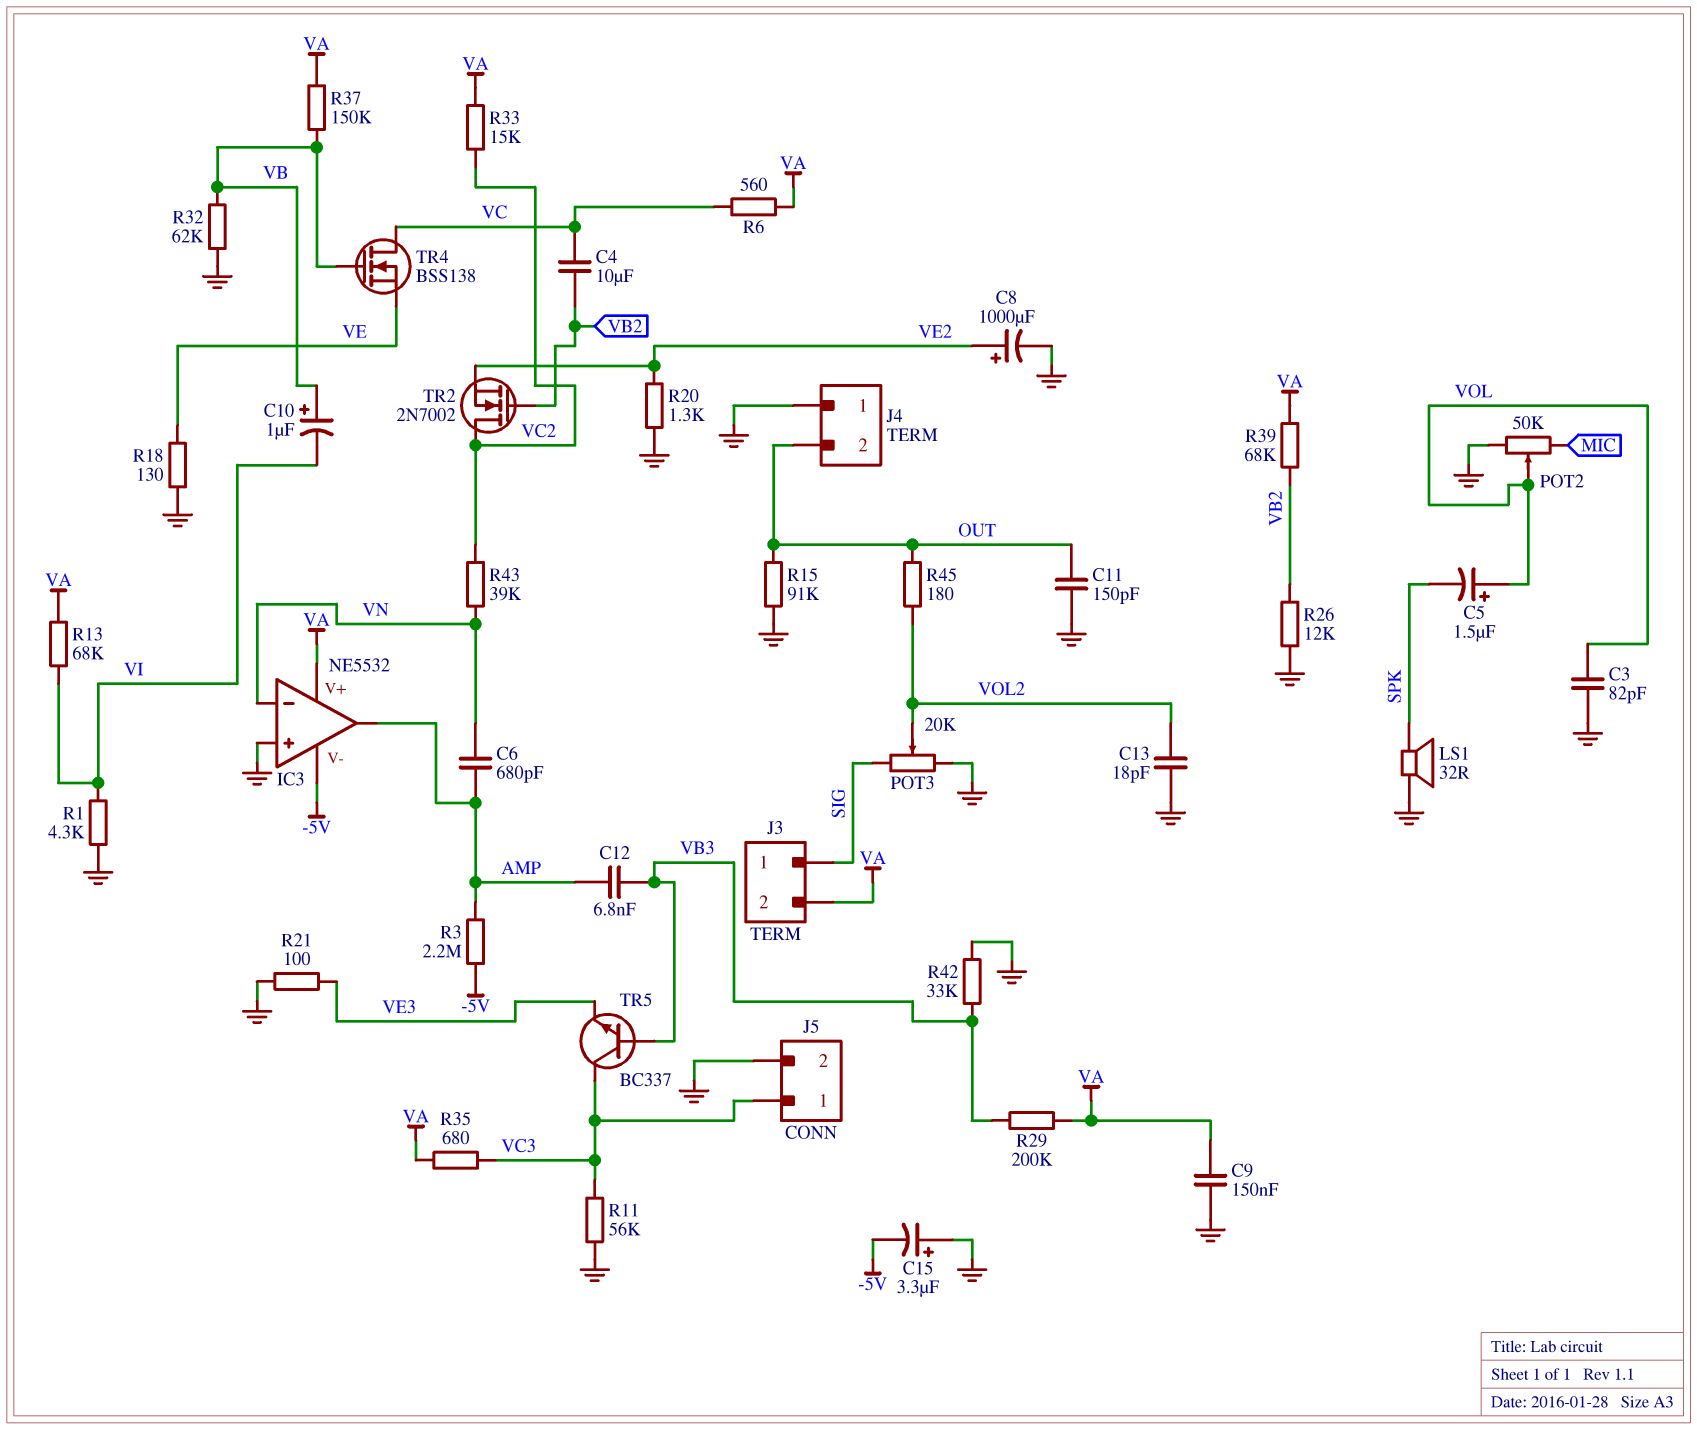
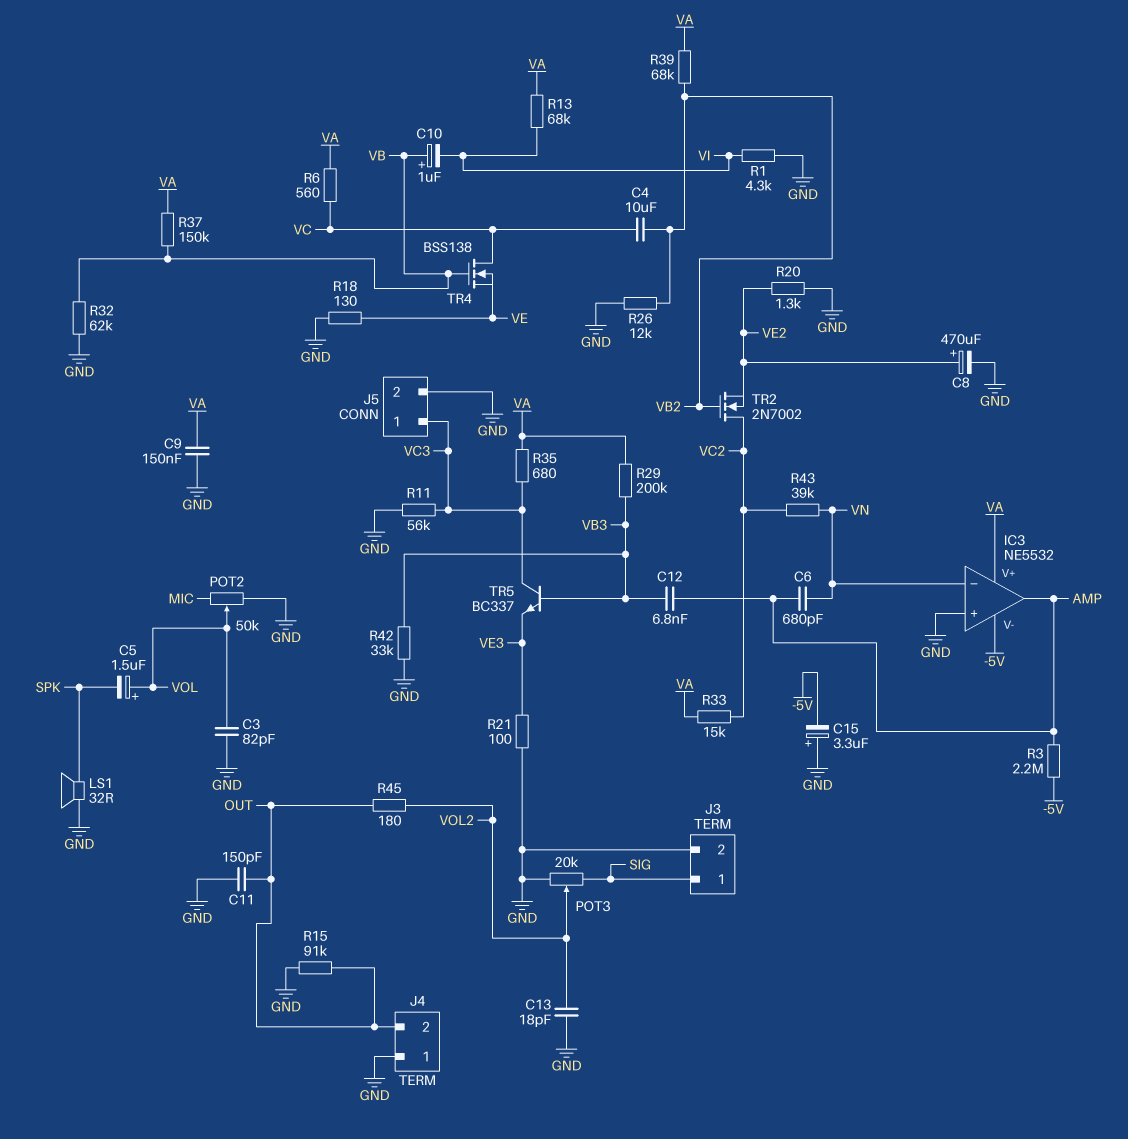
C8: 1000uF (plus VE2, minus GND) -> 470uF (plus VE2, minus GND)
J3 pin 2: VA -> GND

